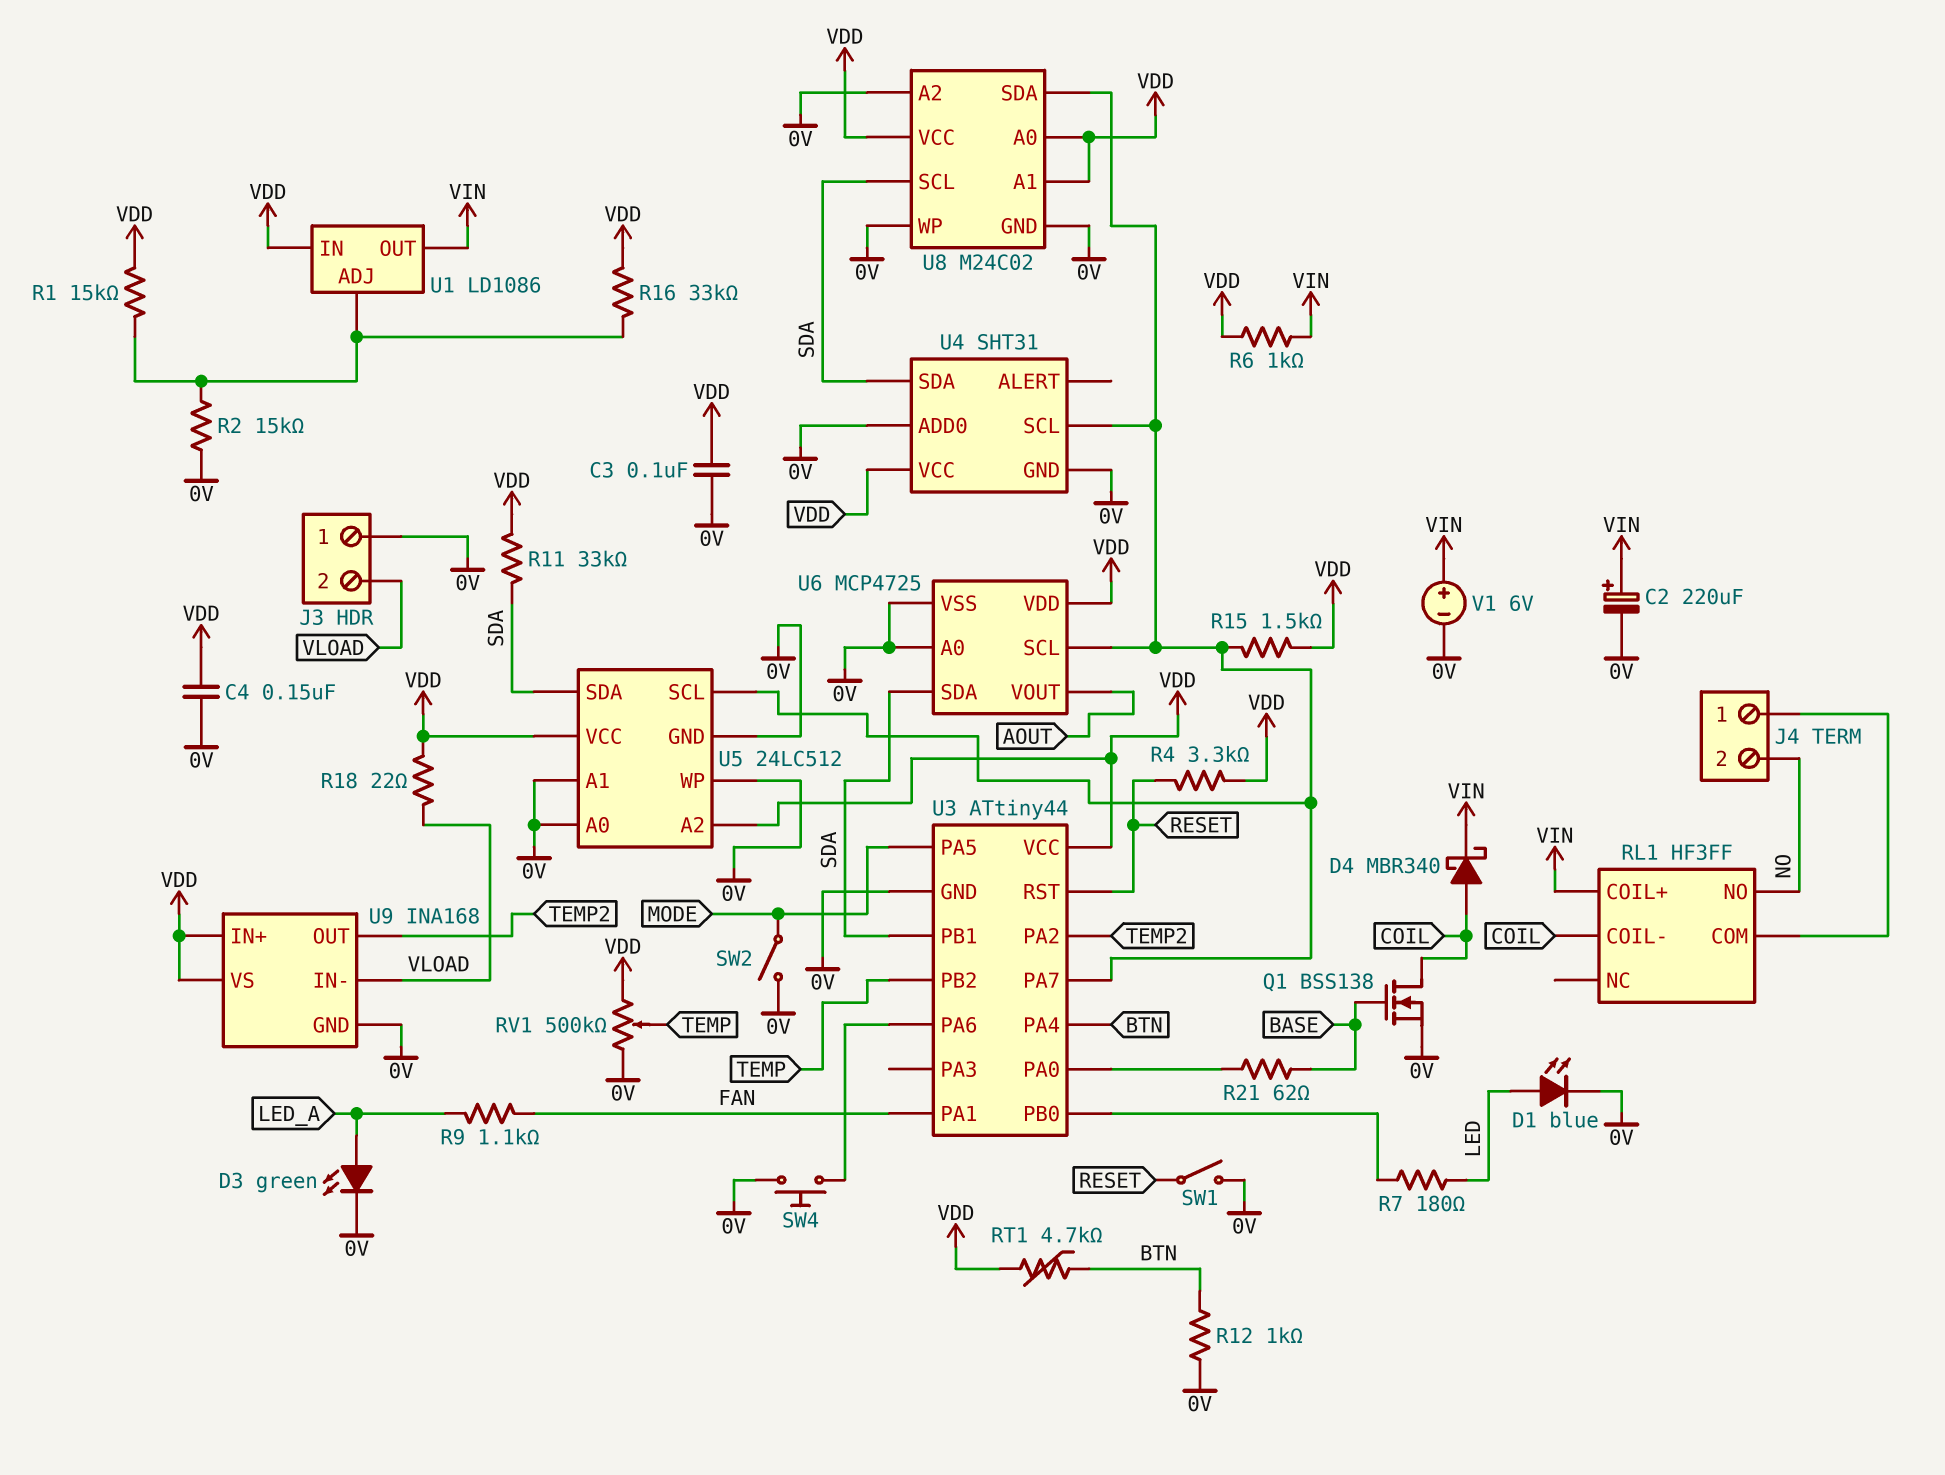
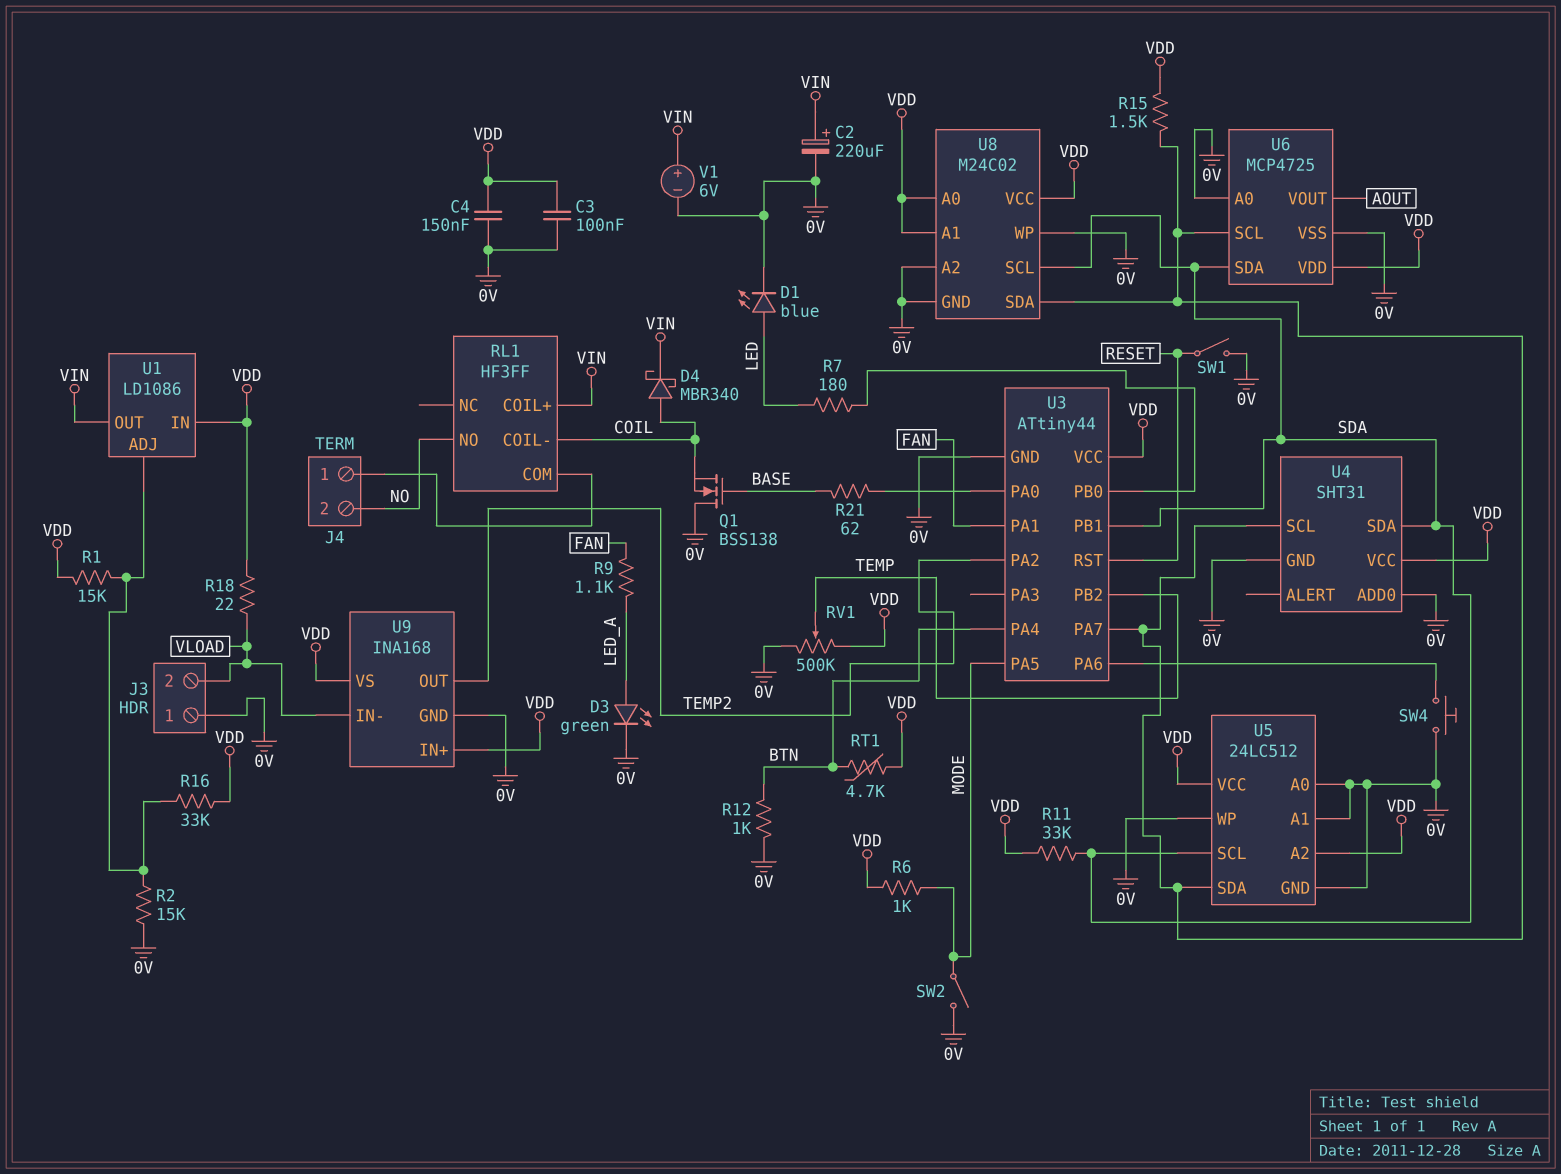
Q1: NMOS BSS138 (G BASE, D COIL, S 0V) -> NMOS BSS138 (G BASE, D 0V, S COIL)
R4: 3.3k (RESET, VDD) -> none
R6: 1k (VDD, VIN) -> 1k (MODE, VDD)
U5 pin SCL: U3/PA7 -> SDA
U5 pin SDA: SDA -> U3/PA7

